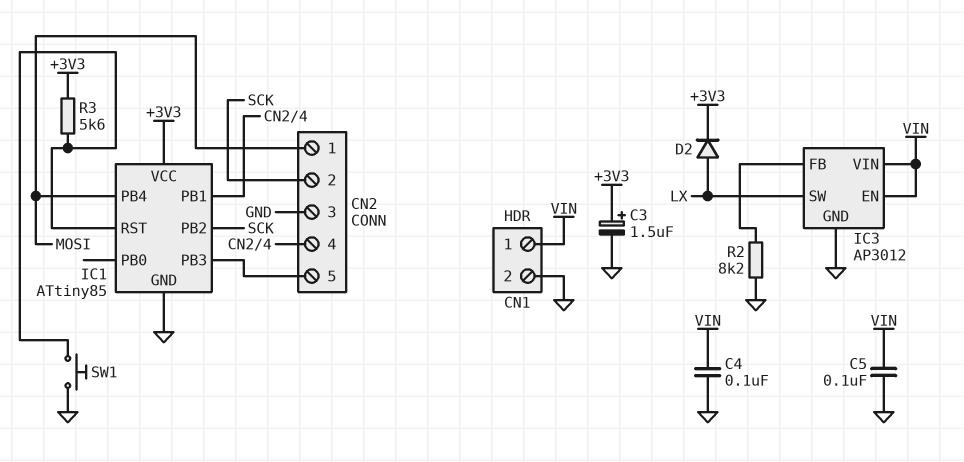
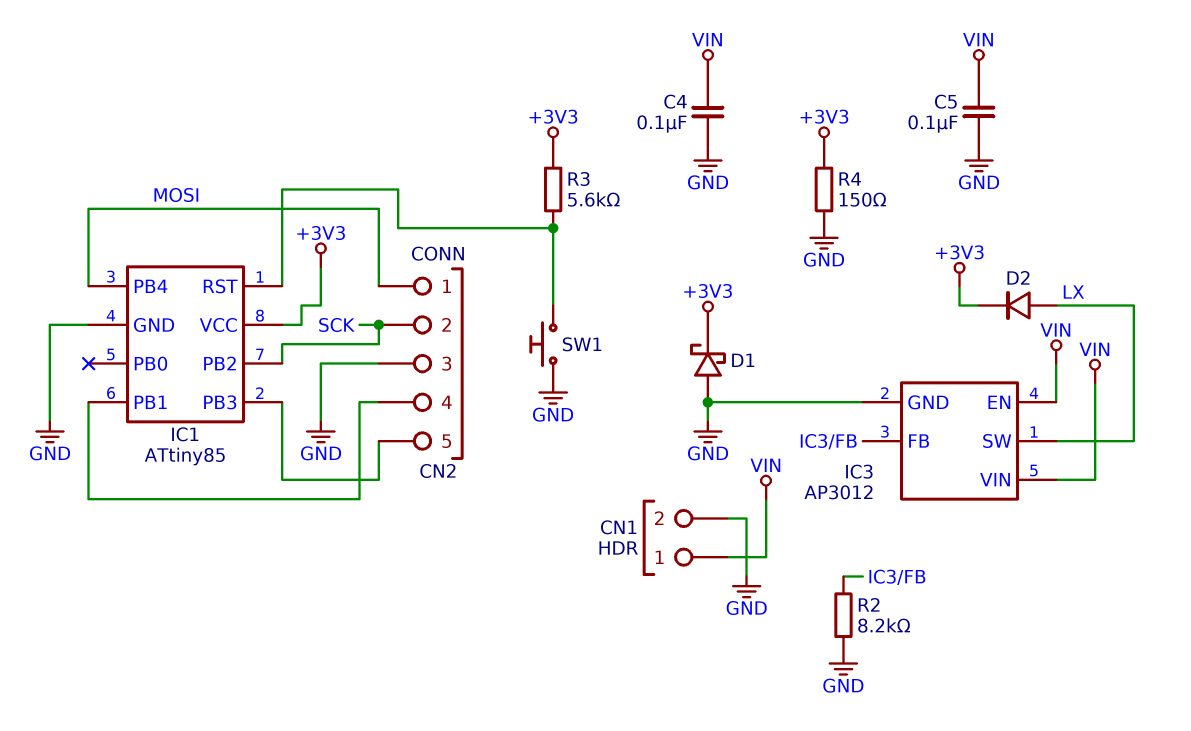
C3: 1.5uF (plus +3V3, minus GND) -> none
D1: none -> schottky (A GND, K +3V3)
R4: none -> 150 (+3V3, GND)

